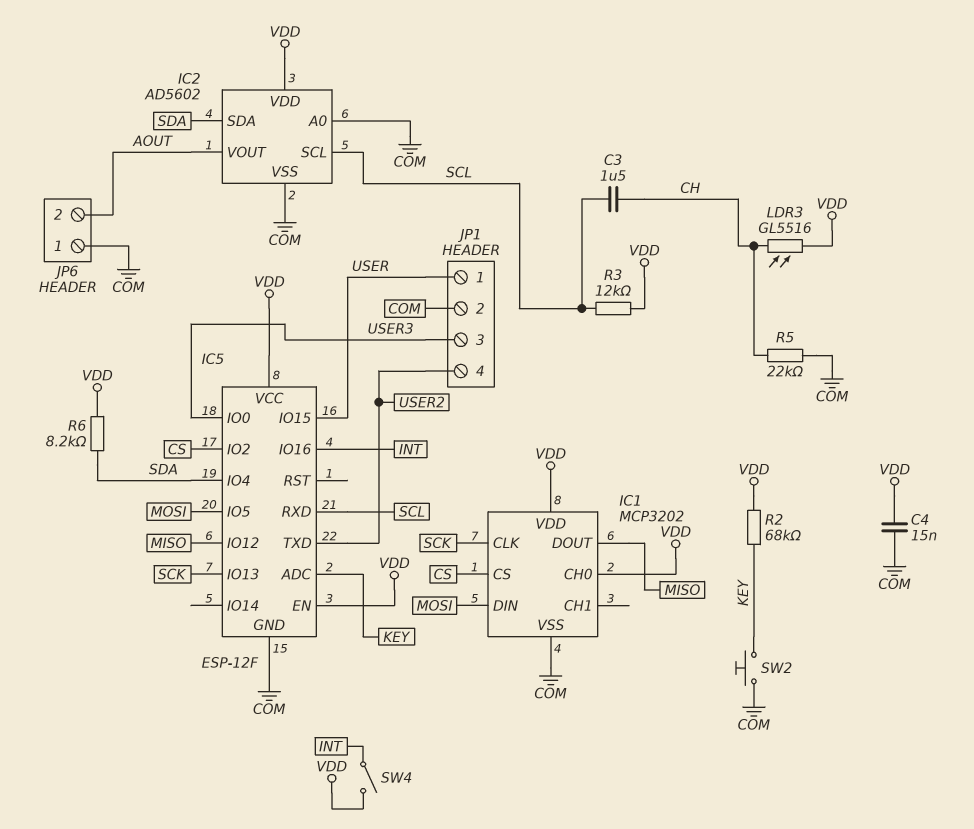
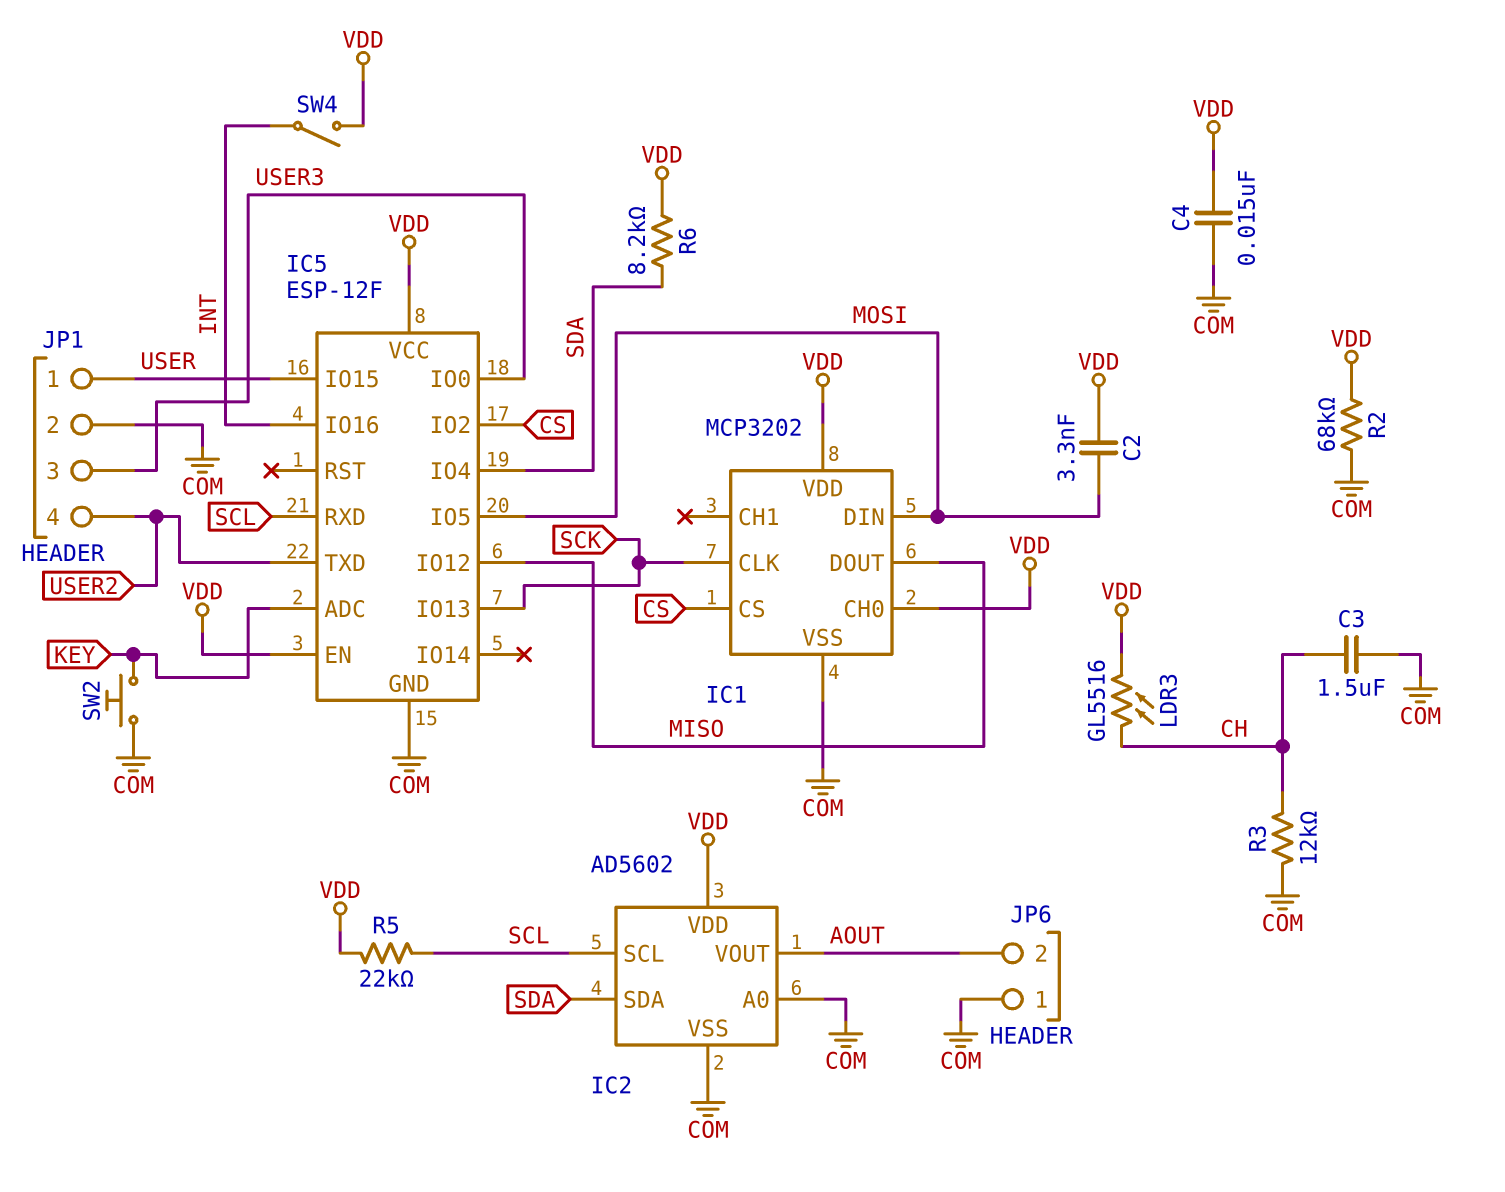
C2: none -> 3.3nF (MOSI, VDD)
C3: 1.5uF (CH, SCL) -> 1.5uF (CH, COM)
R2: 68k (KEY, VDD) -> 68k (COM, VDD)
R3: 12k (SCL, VDD) -> 12k (CH, COM)
R5: 22k (CH, COM) -> 22k (SCL, VDD)

